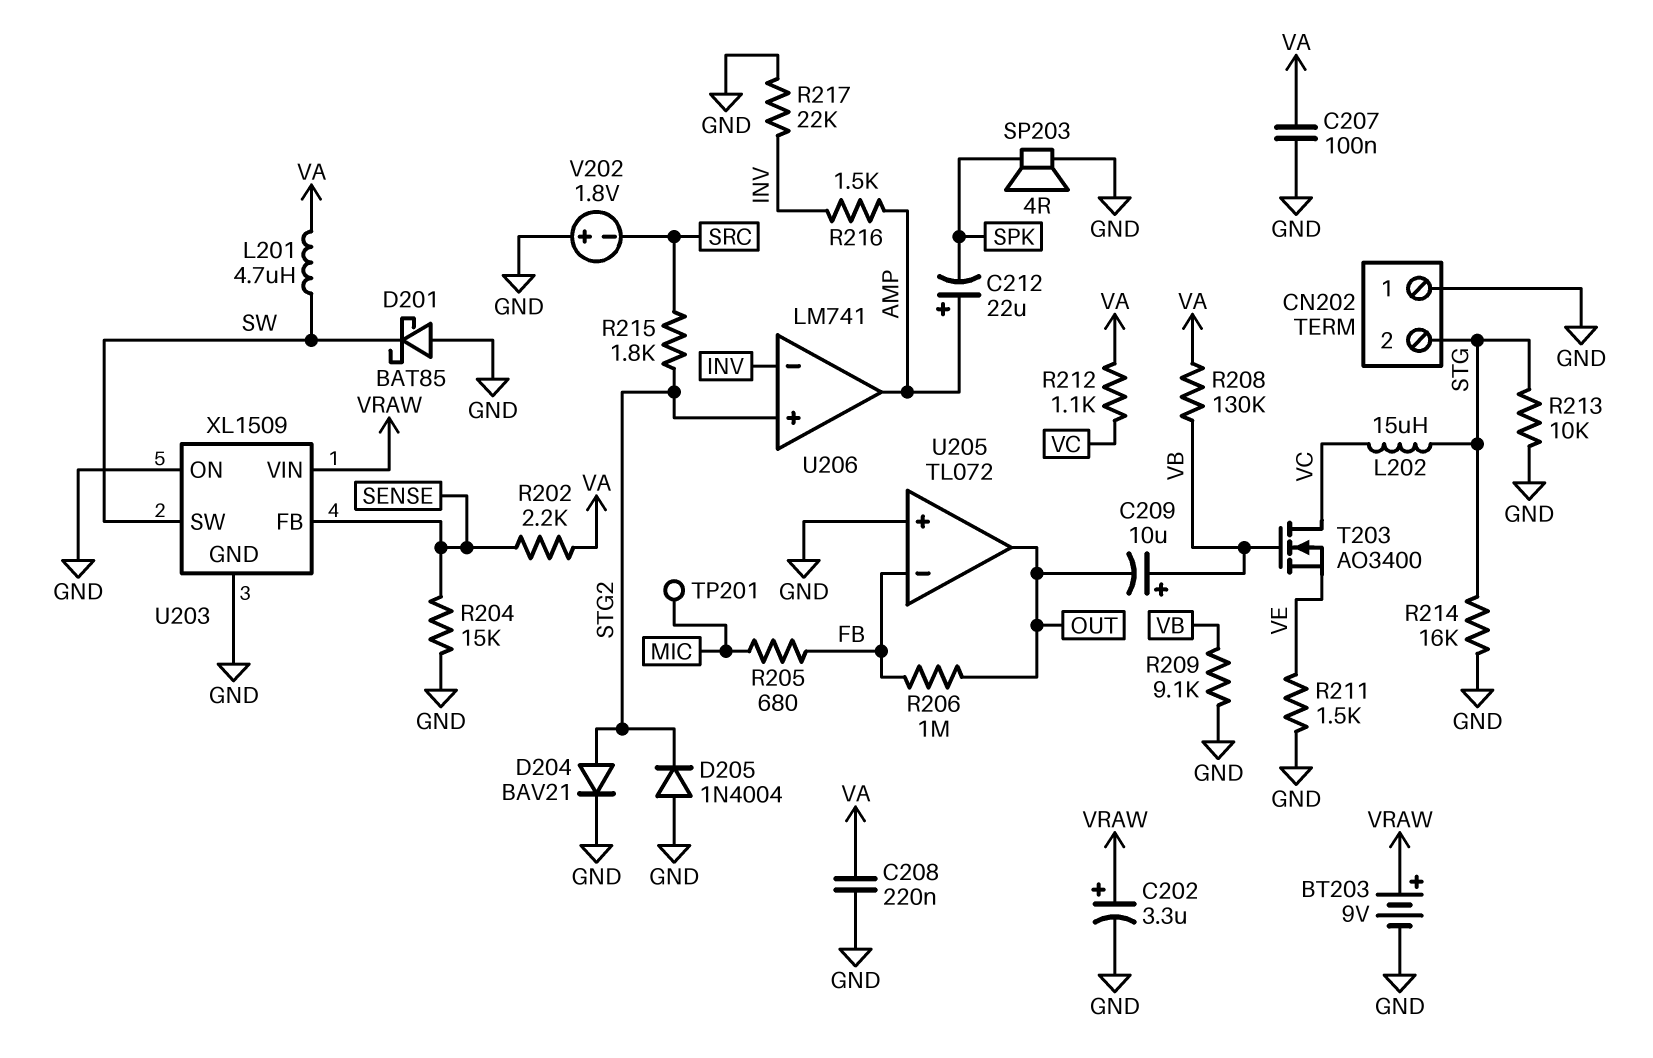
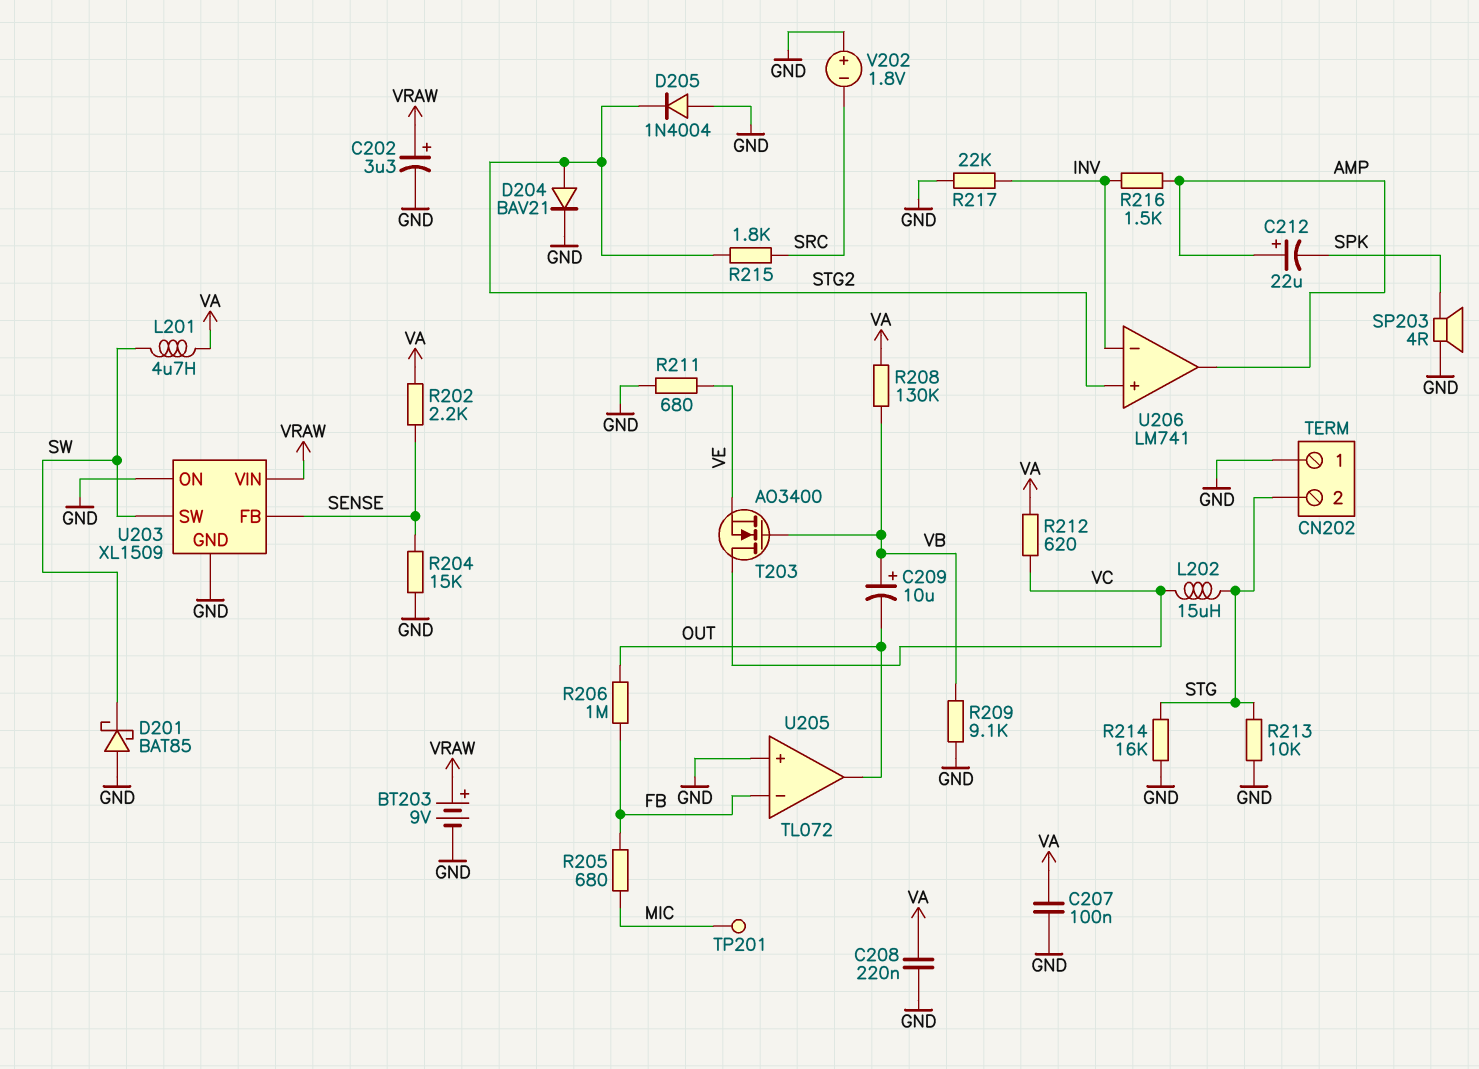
R211: 1.5k (GND, VE) -> 680 (GND, VE)
R212: 1.1k (VA, VC) -> 620 (VA, VC)

